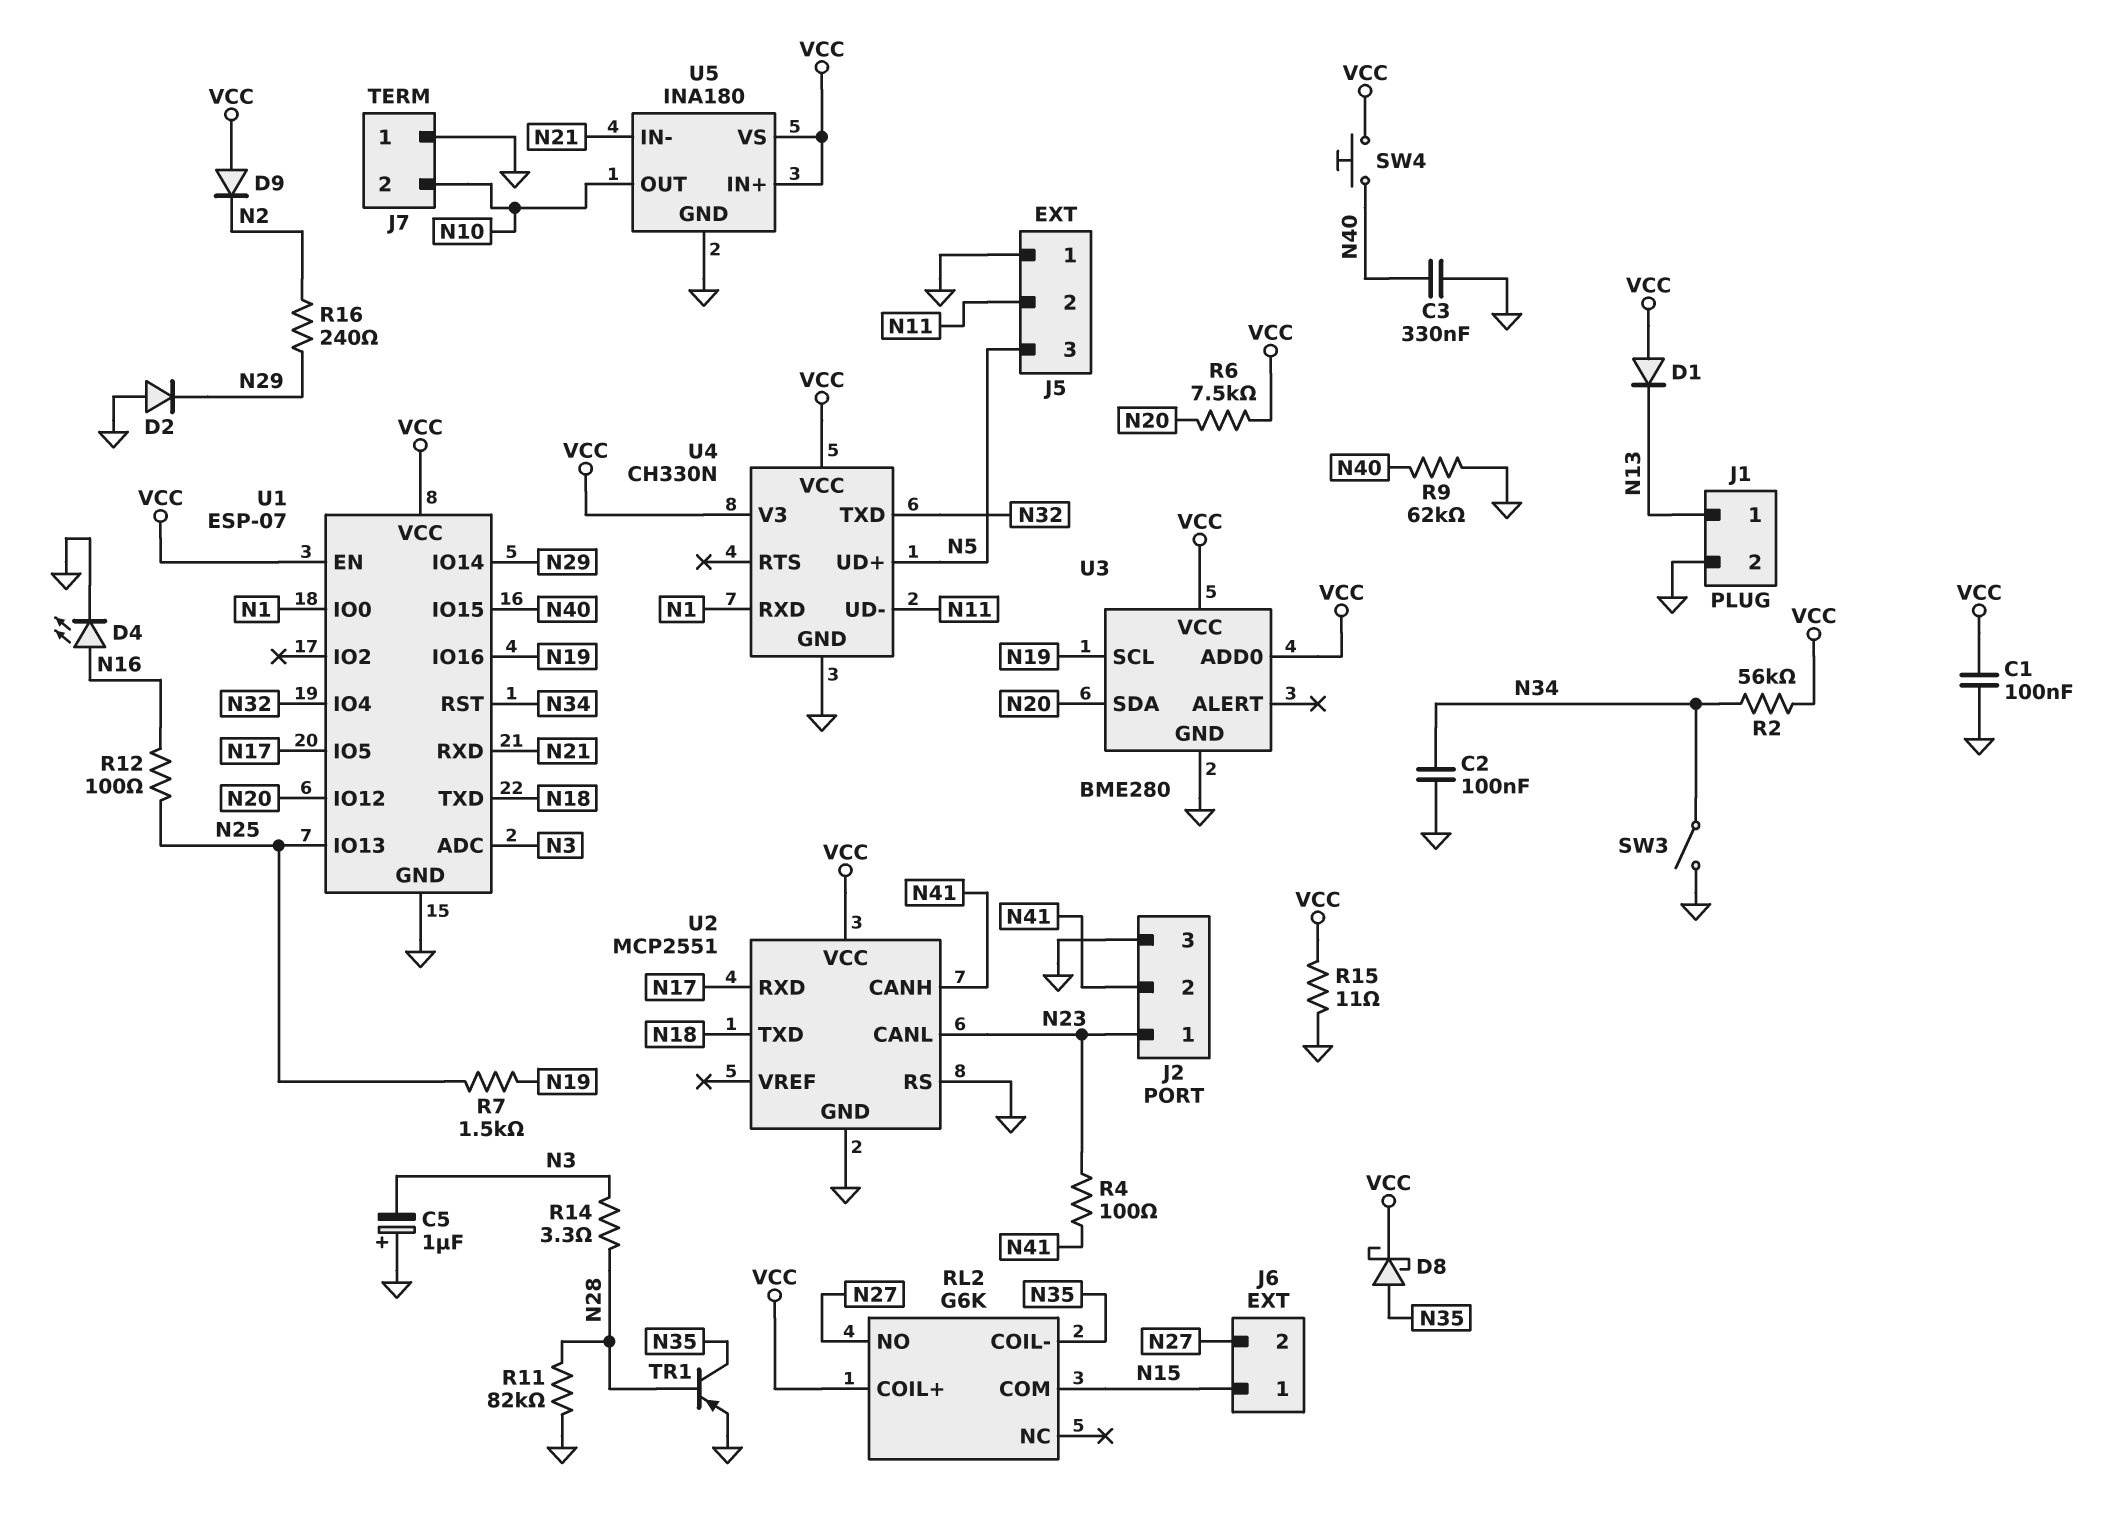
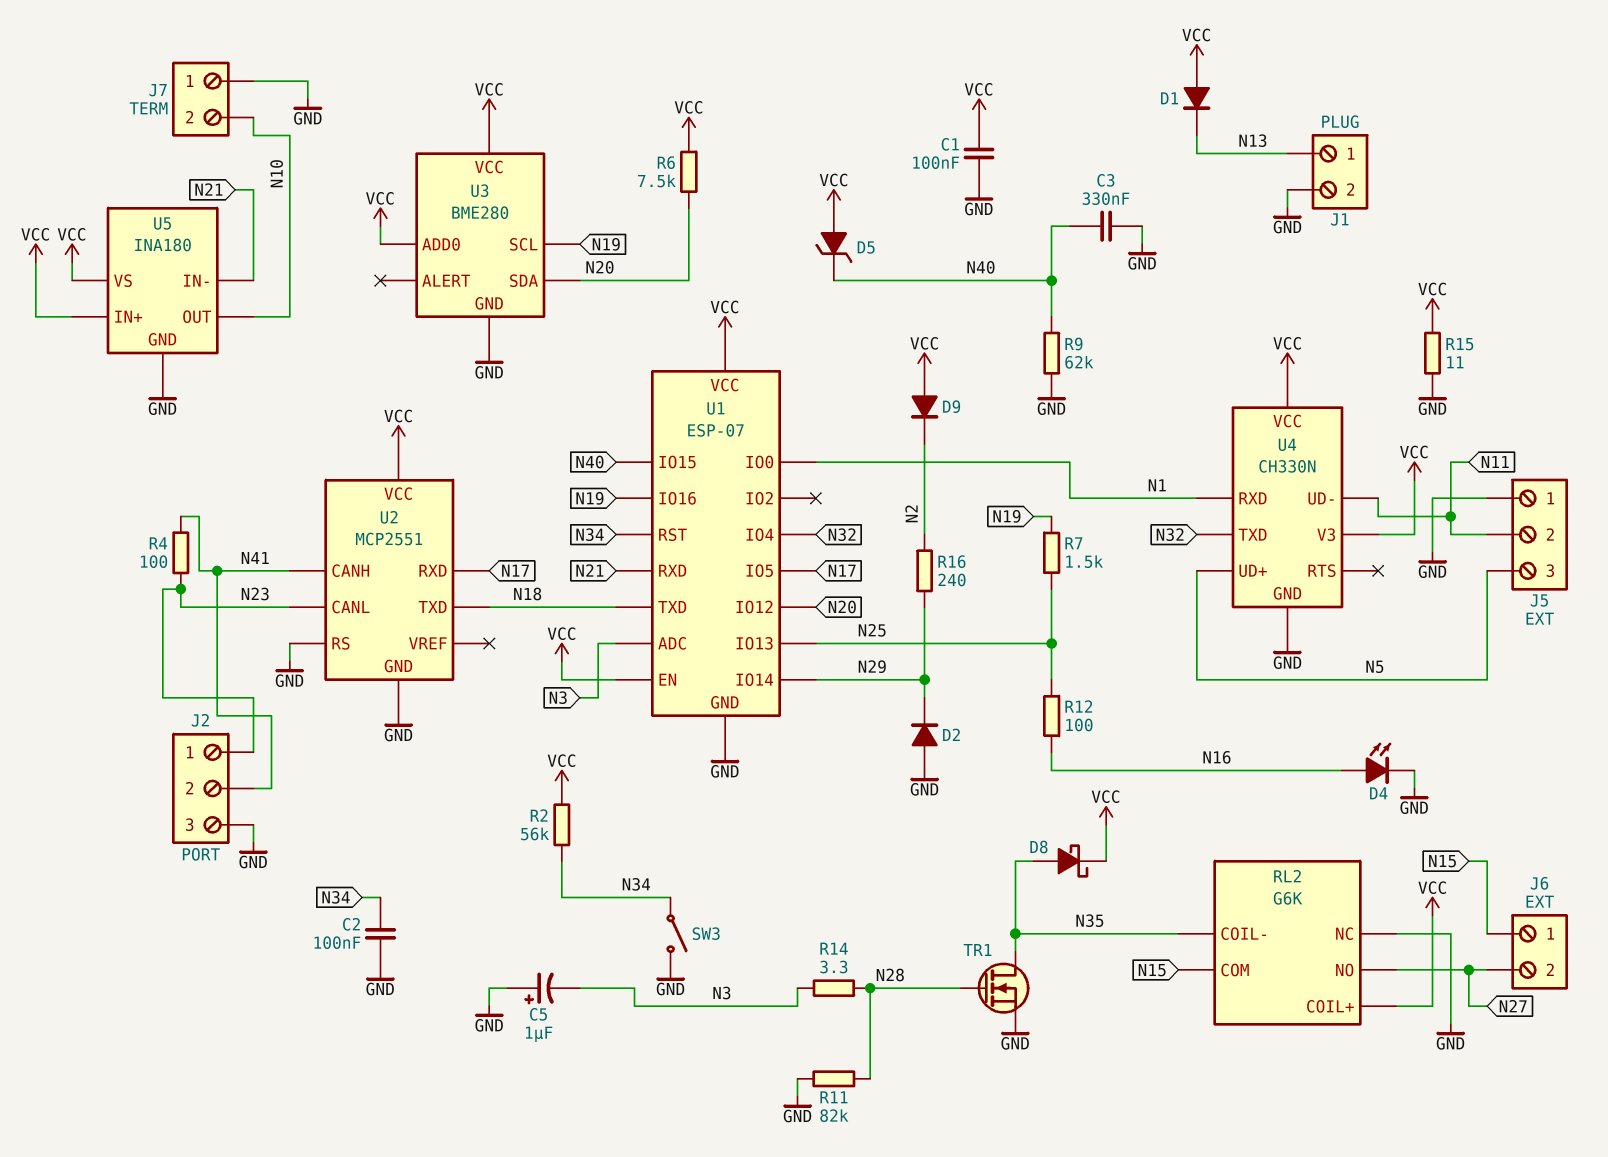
D5: none -> zener (A VCC, K N40)
RL2 pin NC: none -> GND
SW4: button (N40, VCC) -> none
TR1: PNP (B N28, C N35, E GND) -> NMOS (G N28, D N35, S GND)

